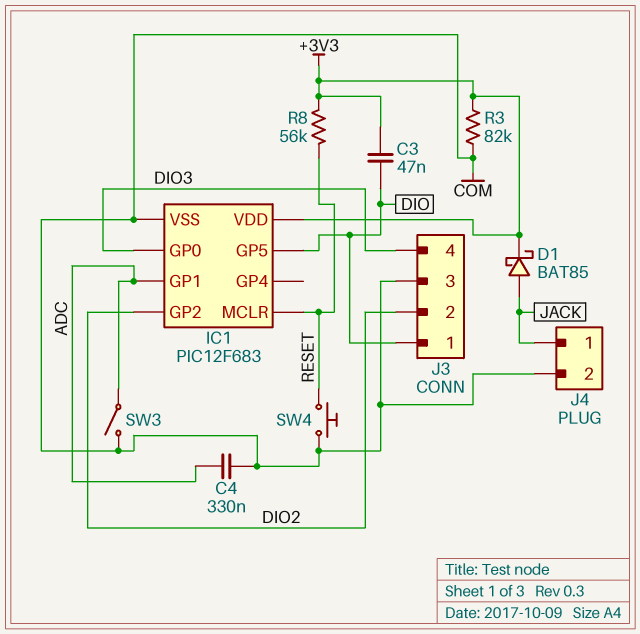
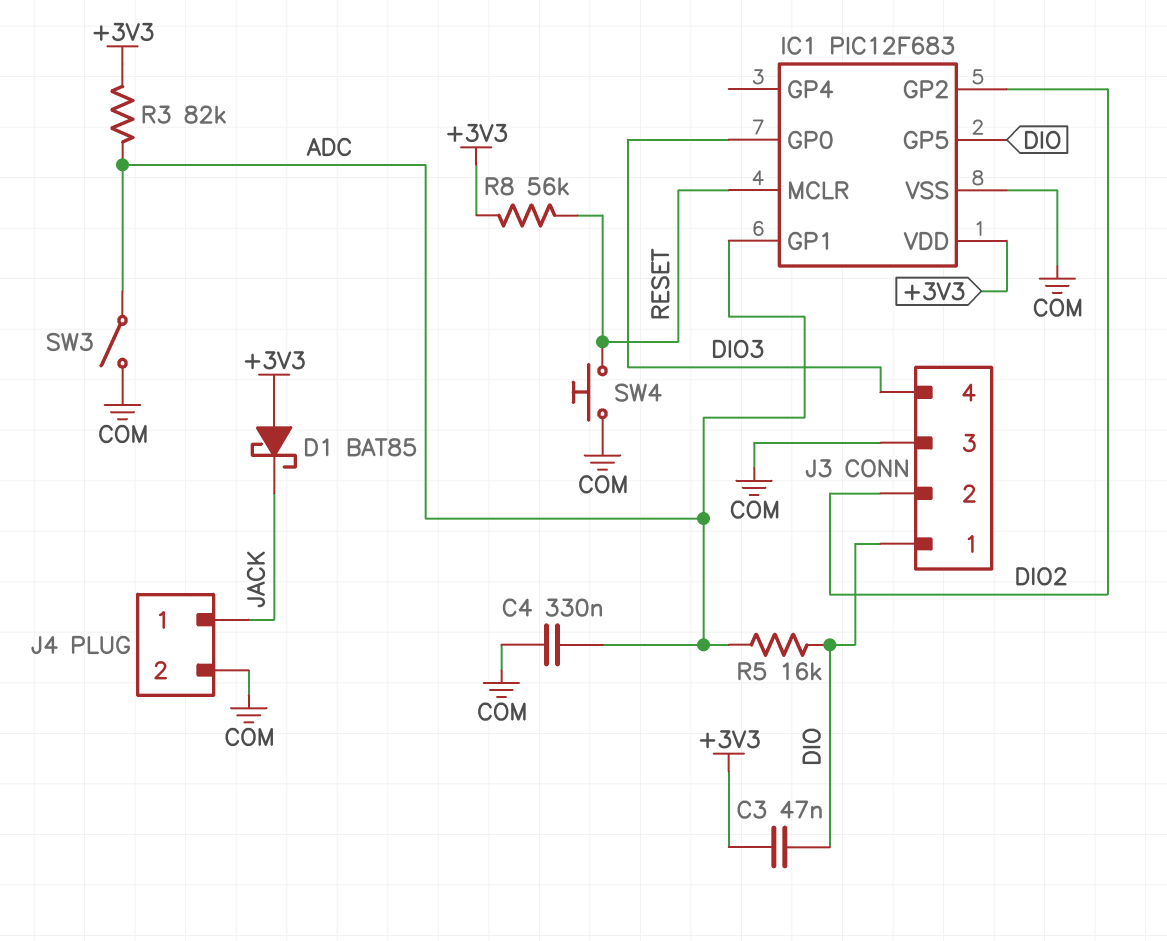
D1: schottky BAT85 (A JACK, K +3V3) -> schottky BAT85 (A +3V3, K JACK)
R3: 82k (+3V3, COM) -> 82k (+3V3, ADC)
R5: none -> 16k (ADC, DIO)

